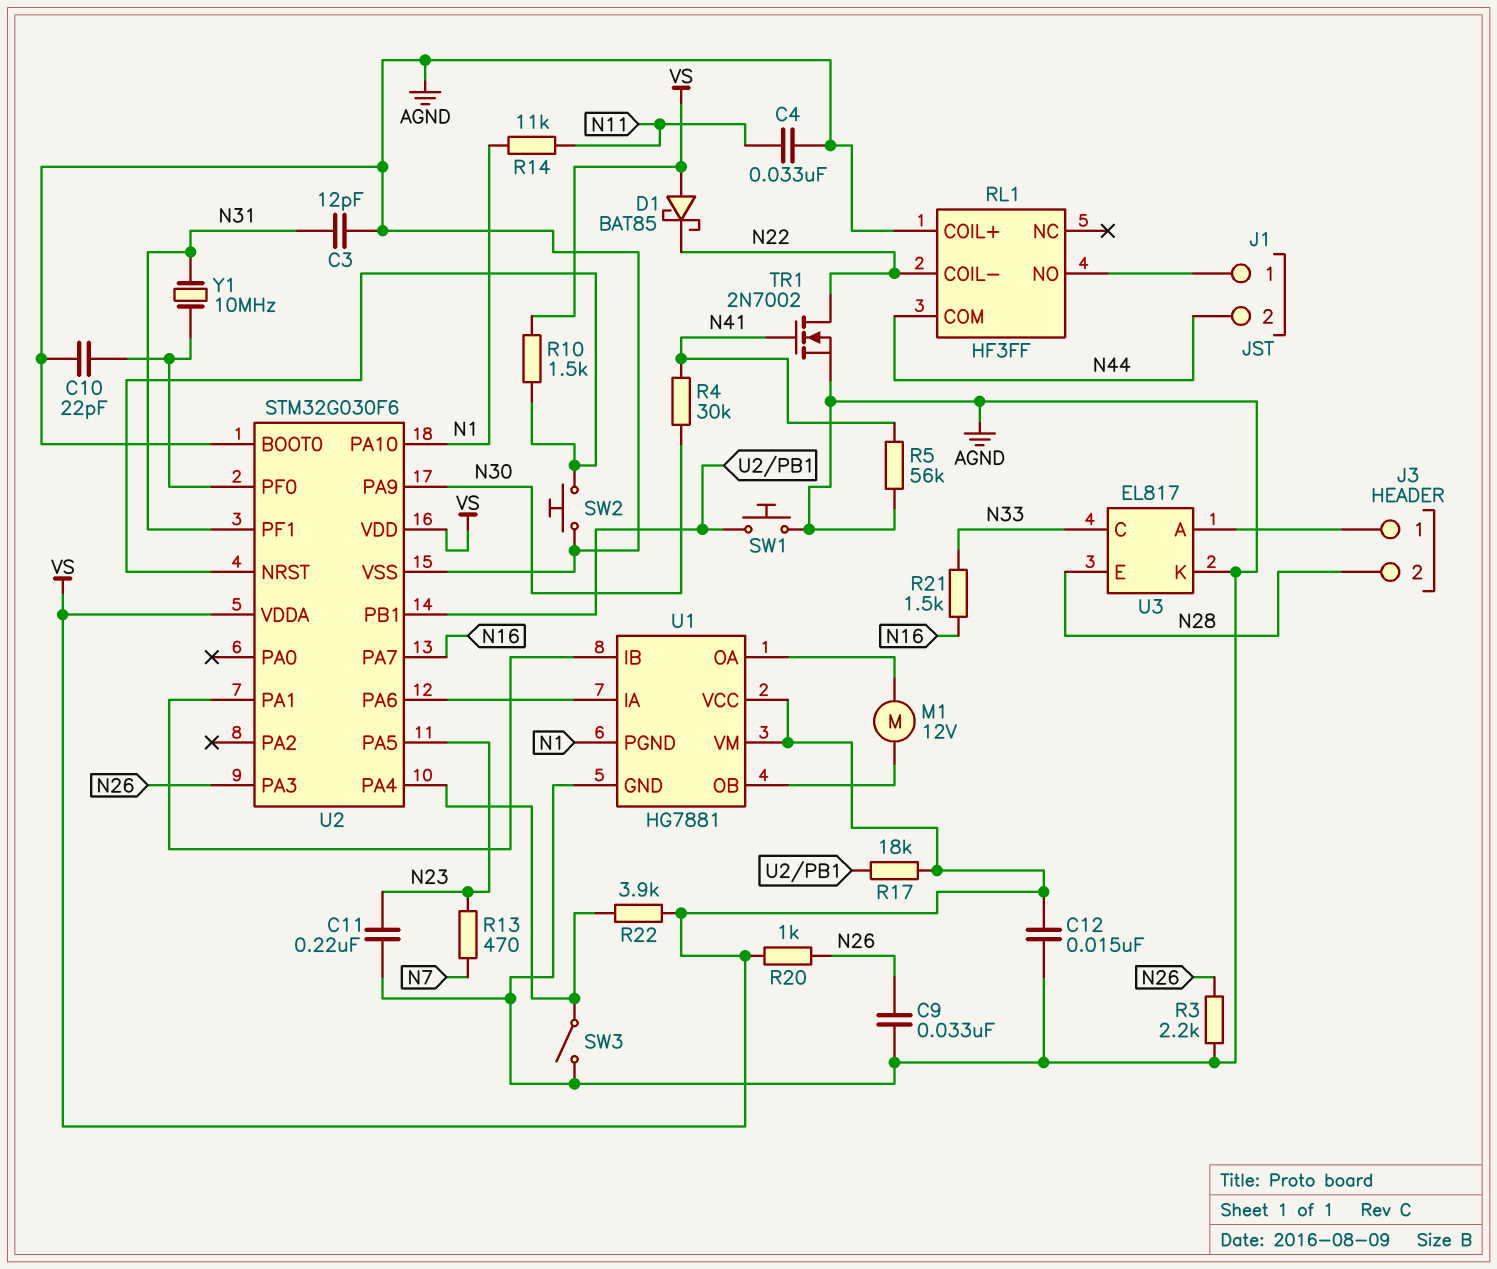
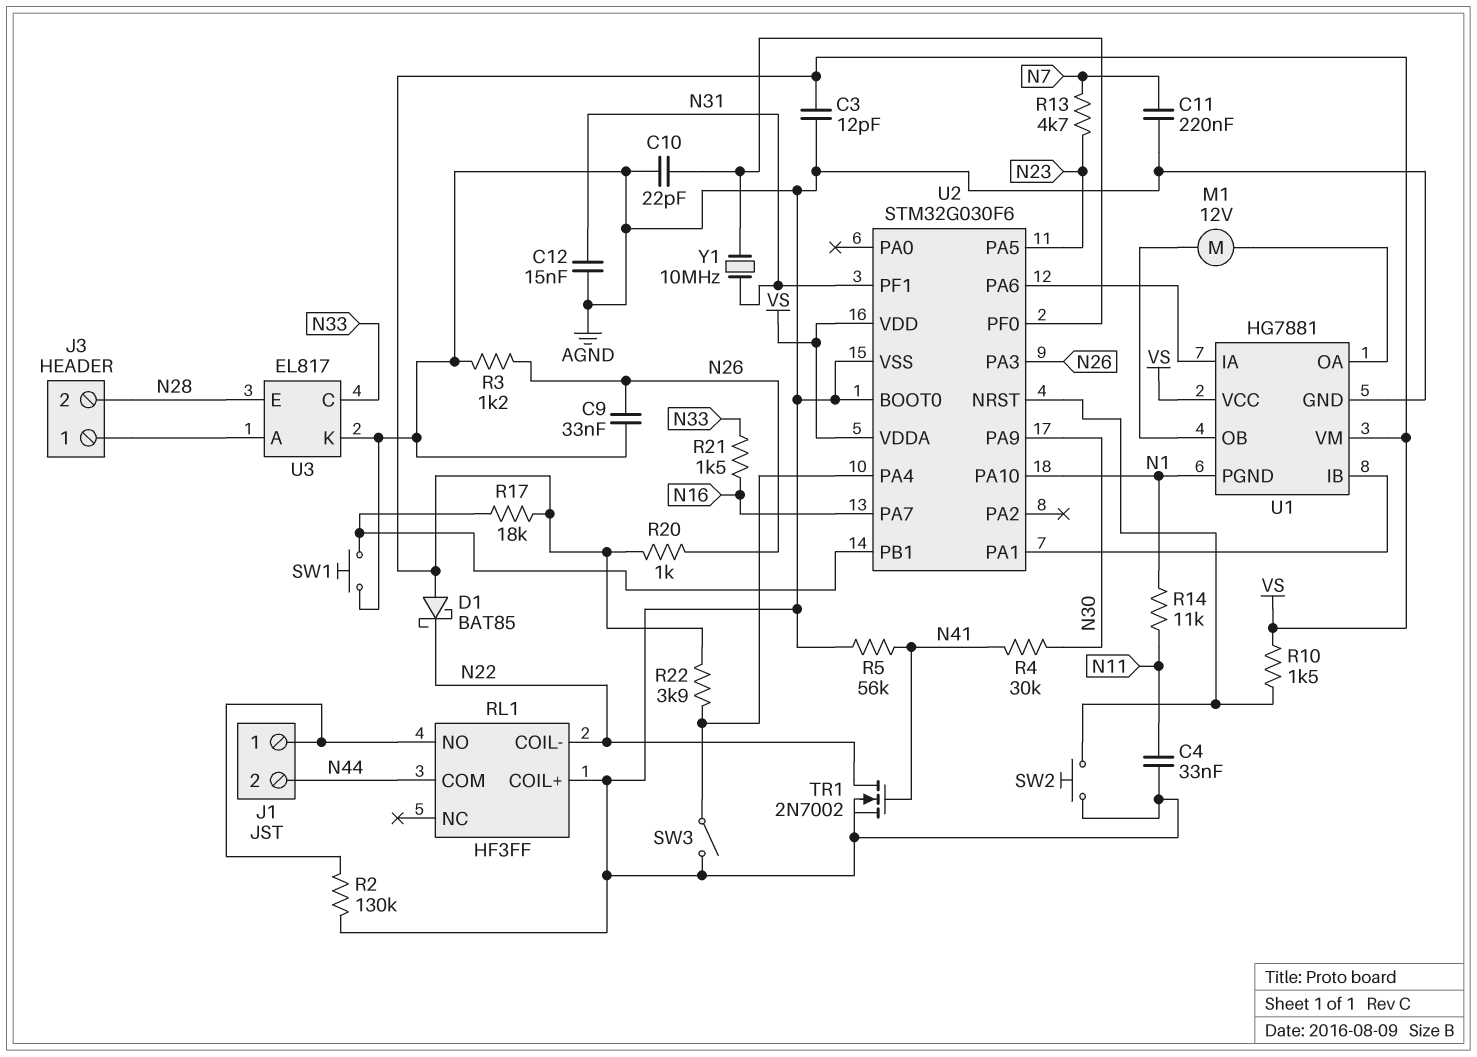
C3: 12pF (AGND, N31) -> 12pF (AGND, VS)
C11: 220nF (AGND, N23) -> 220nF (AGND, N7)
C12: 15nF (AGND, VS) -> 15nF (AGND, N31)
R2: none -> 130k (AGND, J1/1)
R3: 2.2k (AGND, N26) -> 1.2k (AGND, N26)
R13: 470 (N7, N23) -> 4.7k (N7, N23)

